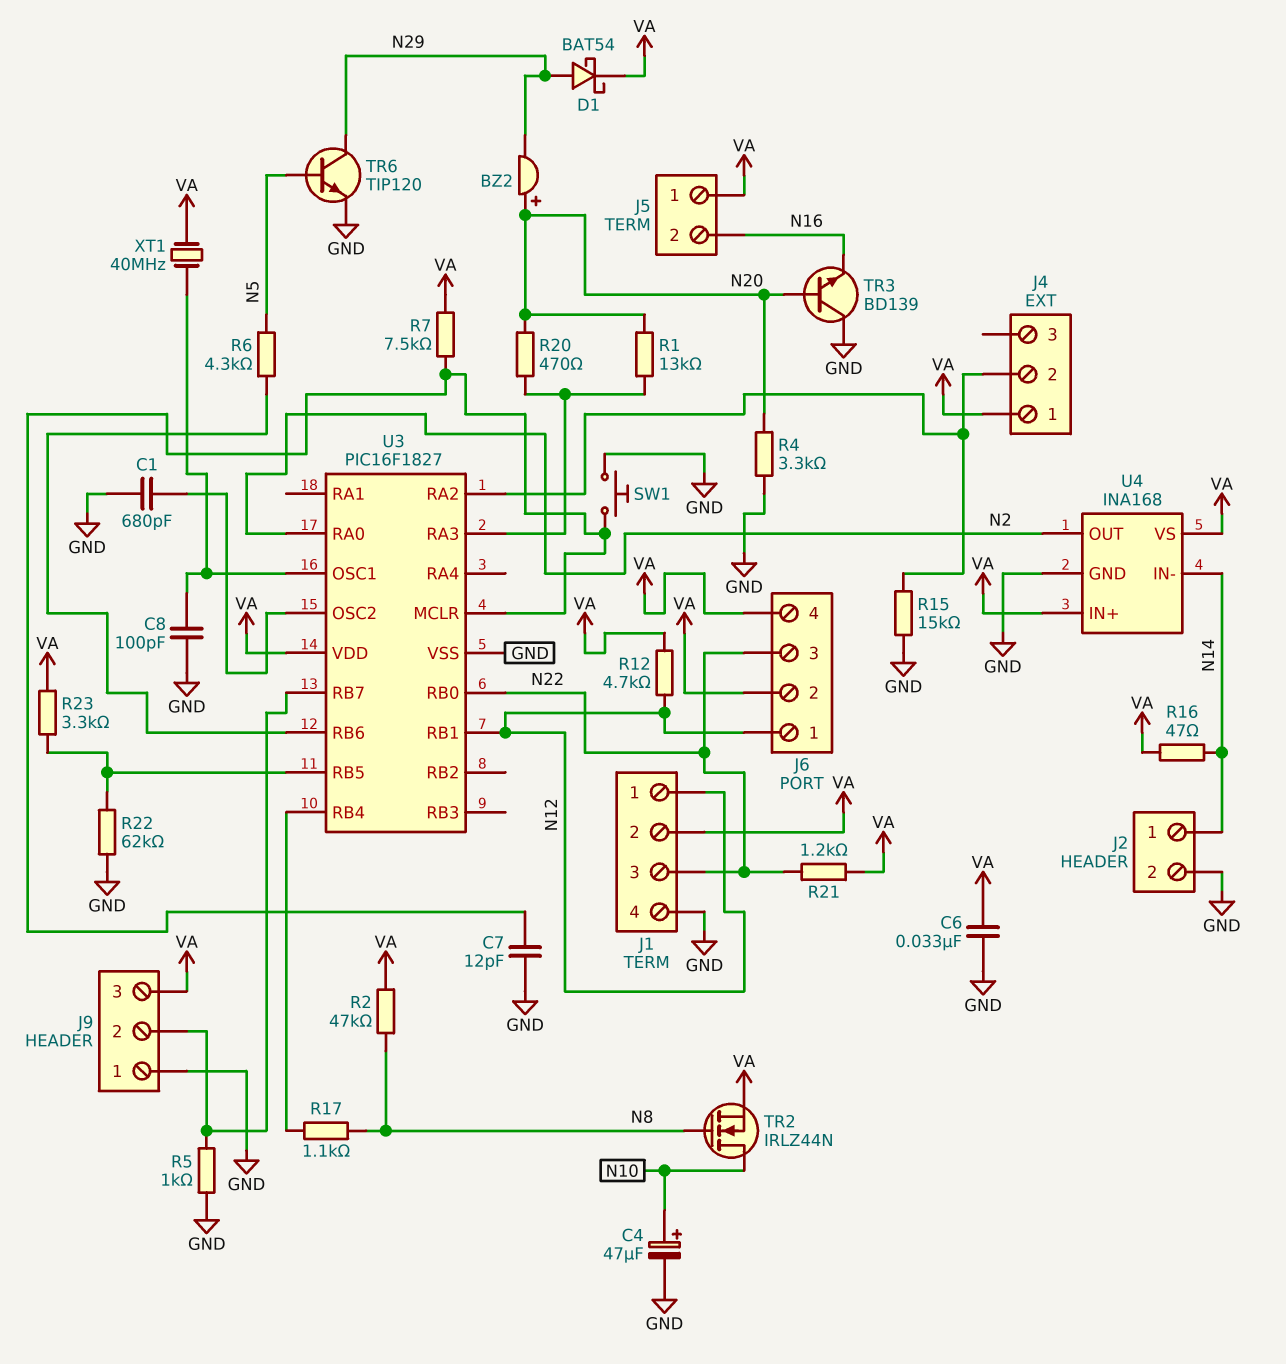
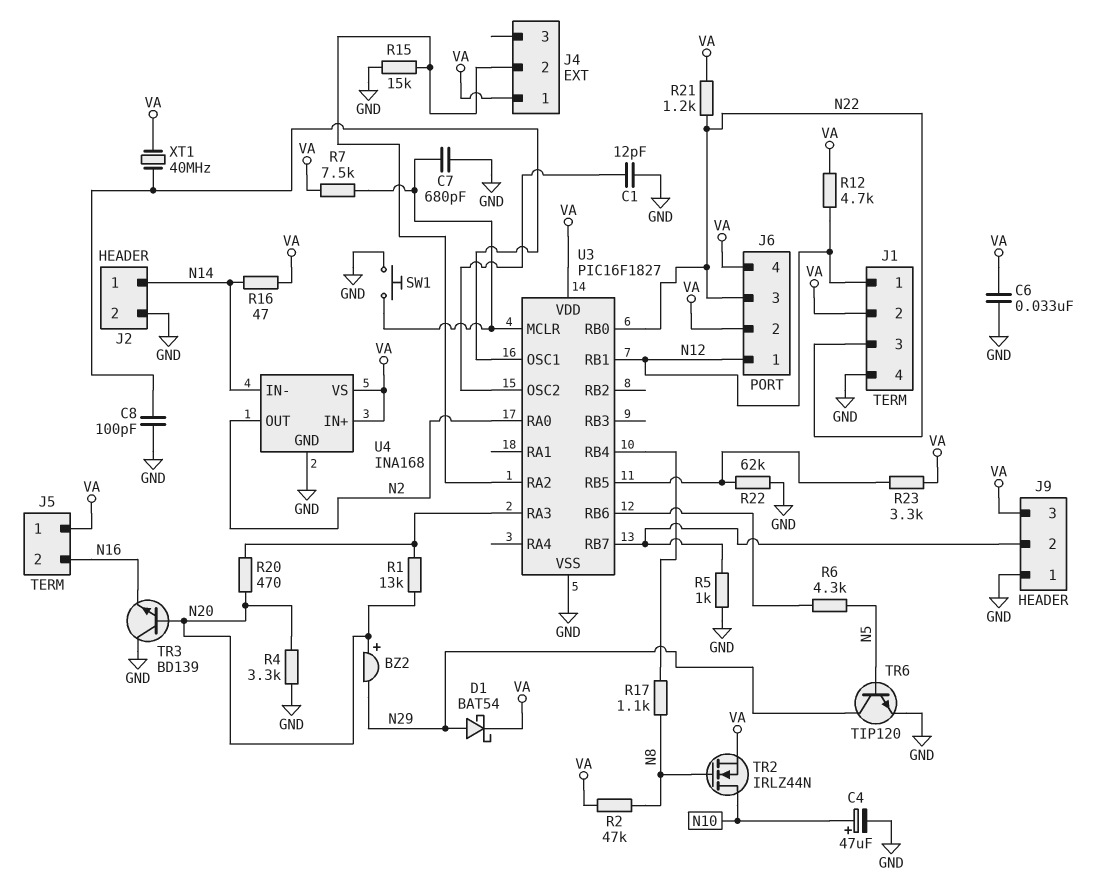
C1: 680pF (GND, U3/OSC2) -> 12pF (GND, U3/OSC2)
C7: 12pF (GND, U3/MCLR) -> 680pF (GND, U3/MCLR)

